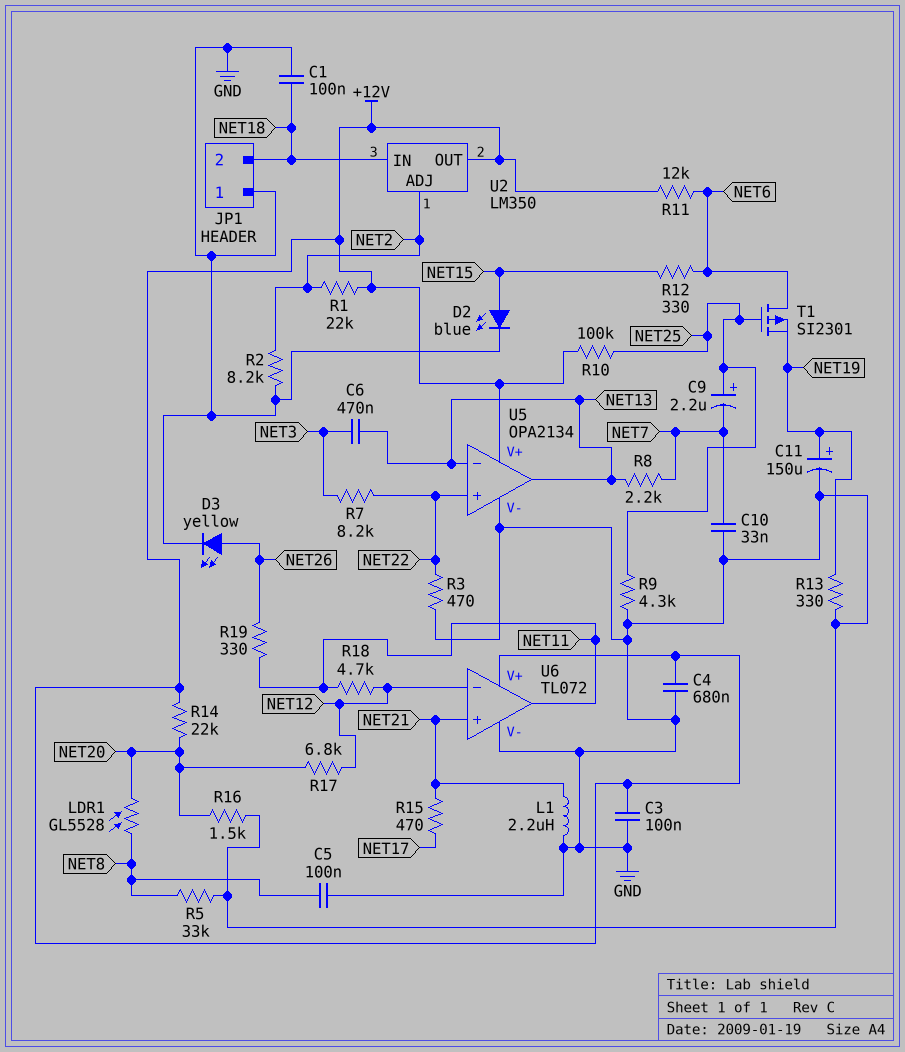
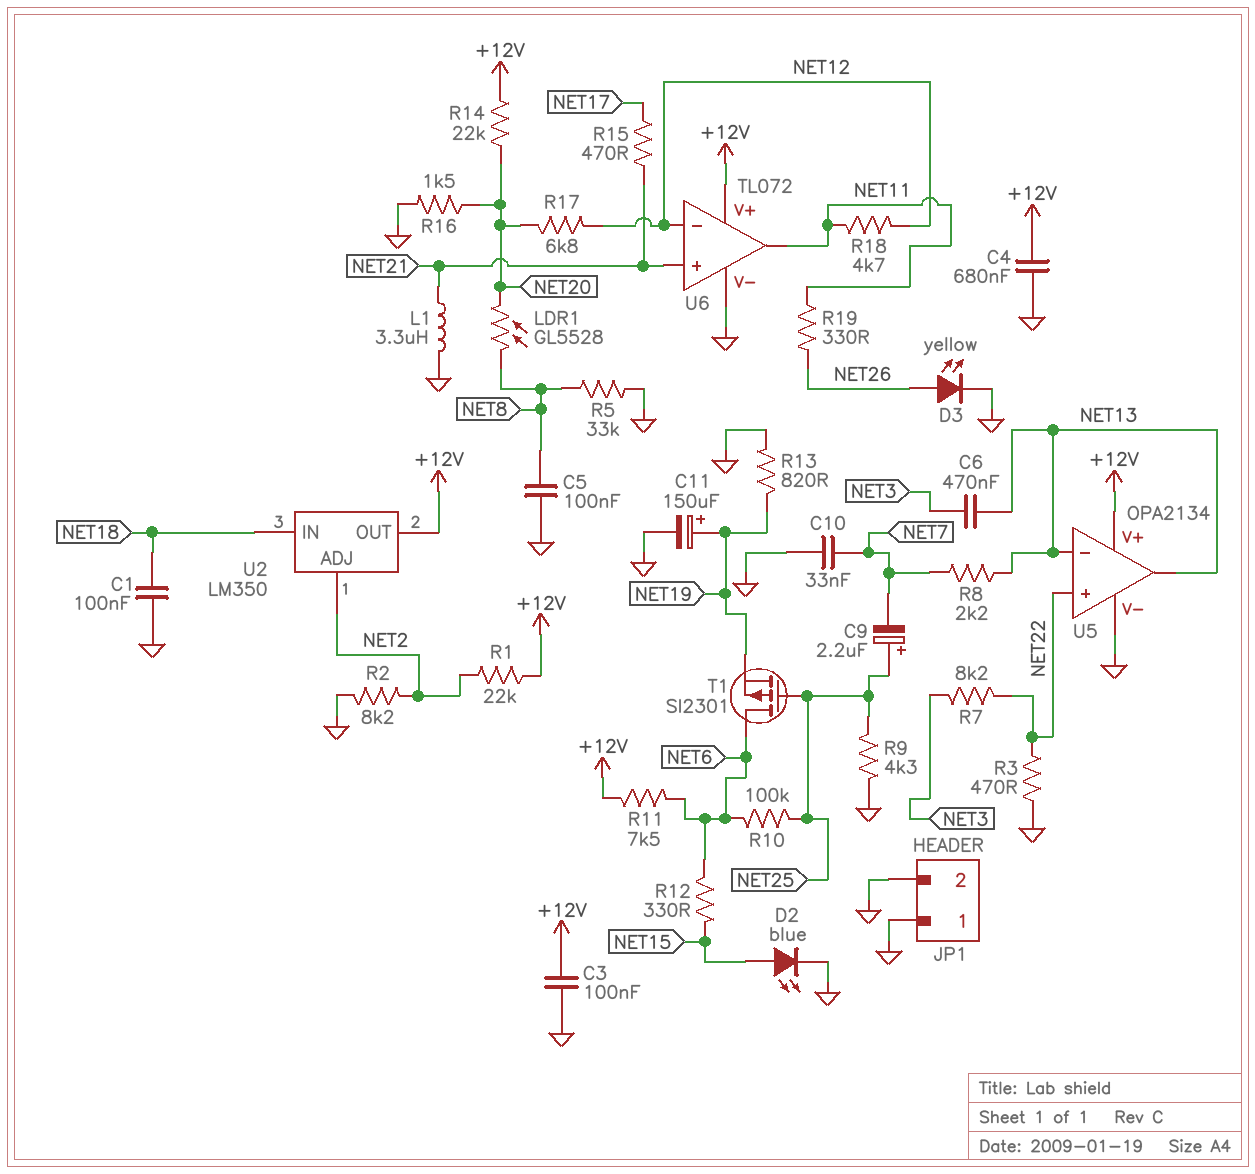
JP1 pin 2: NET18 -> GND
L1: 2.2uH (GND, NET21) -> 3.3uH (GND, NET21)
R10: 100k (+12V, NET25) -> 100k (NET6, NET25)
R11: 12k (+12V, NET6) -> 7.5k (+12V, NET6)
R13: 330 (GND, NET19) -> 820 (GND, NET19)

